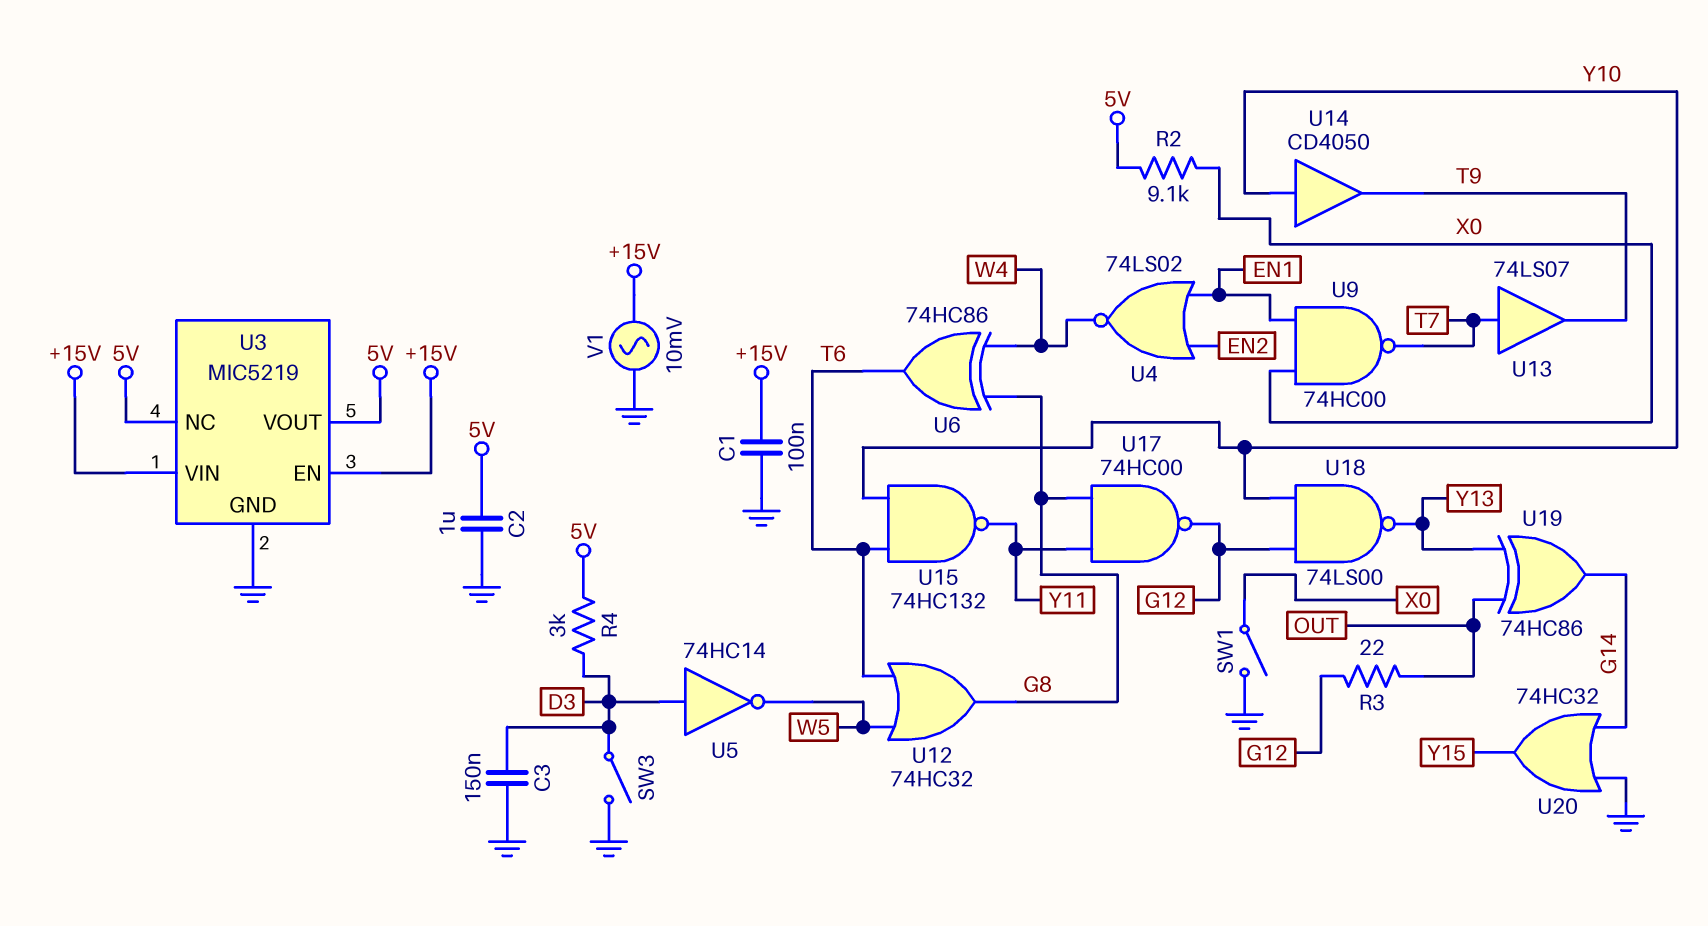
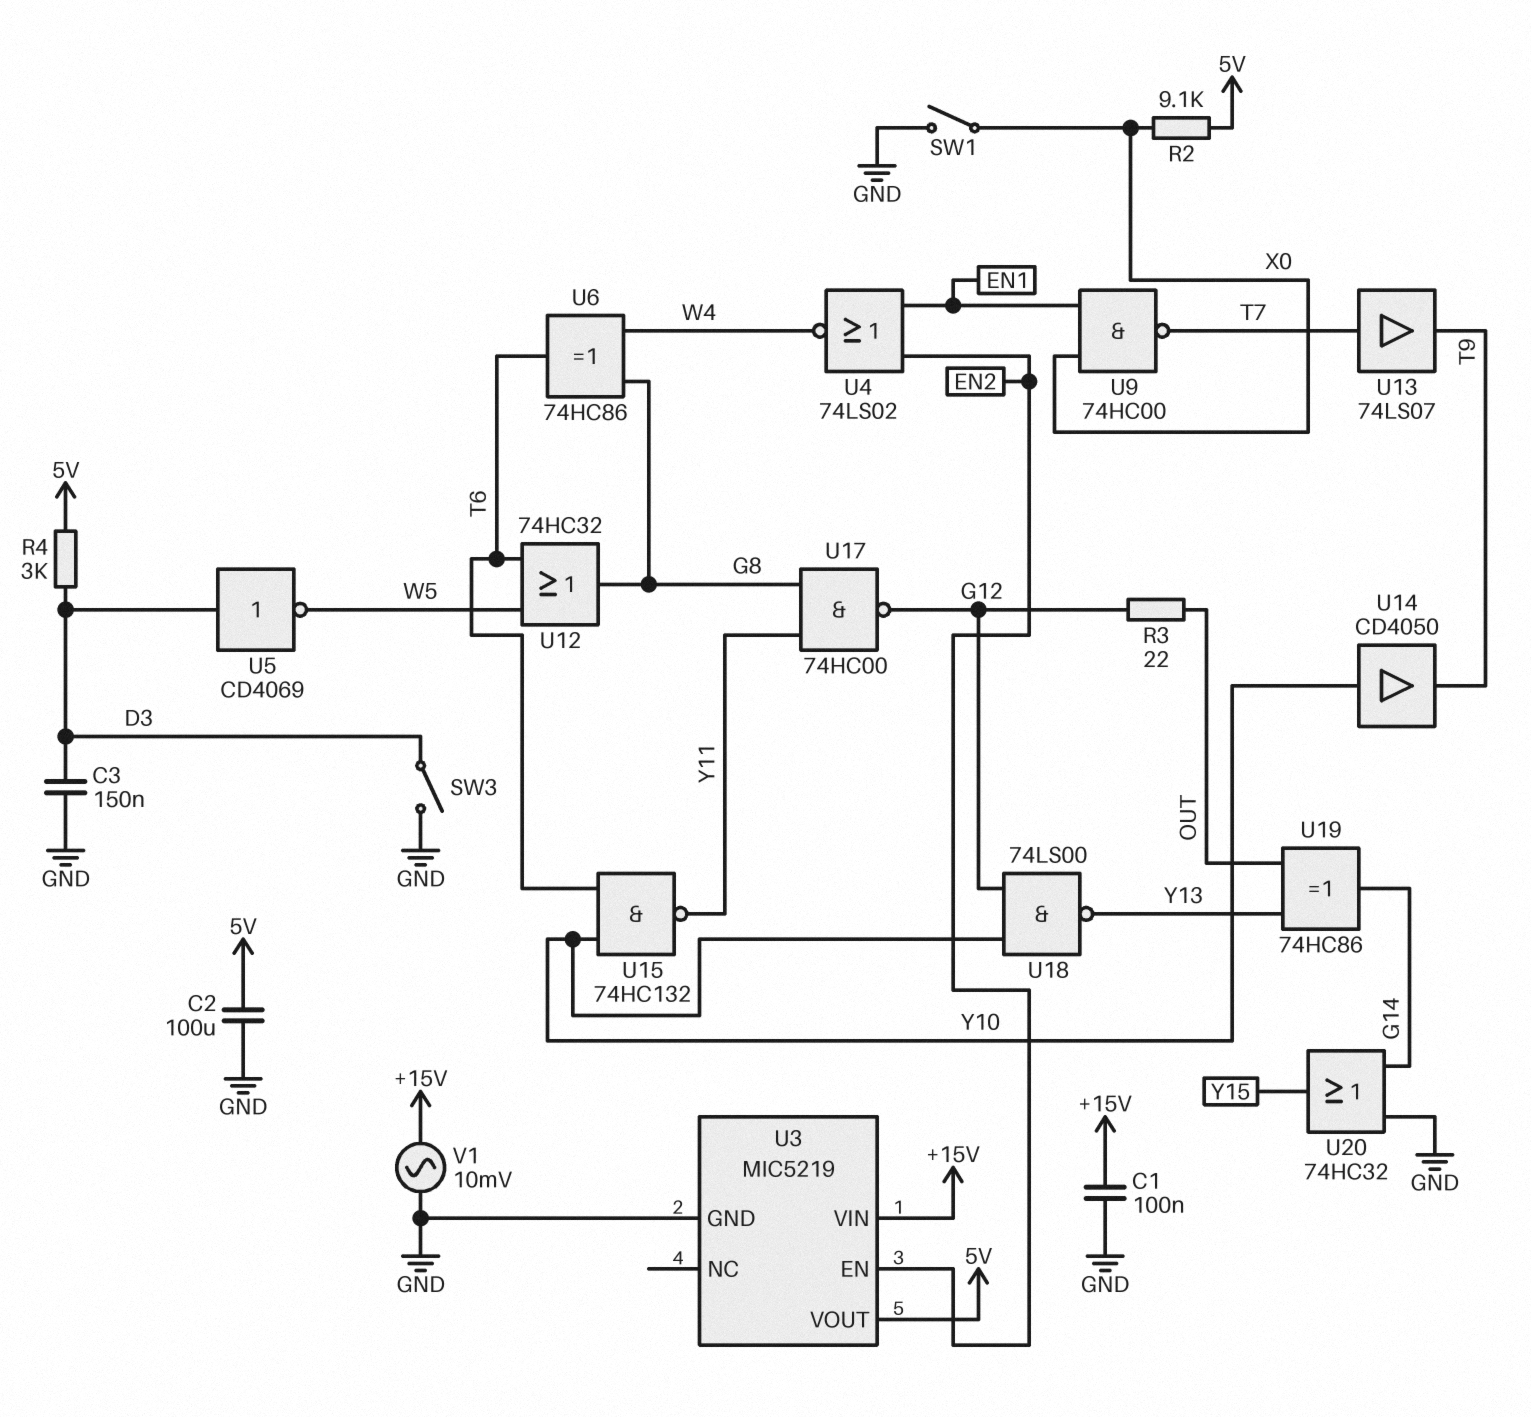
C2: 1uF (5V, GND) -> 100uF (5V, GND)
U3 pin EN: +15V -> EN2
U3 pin NC: 5V -> none
U5: NOT 74HC14 (in D3, out W5) -> NOT CD4069 (in D3, out W5)

